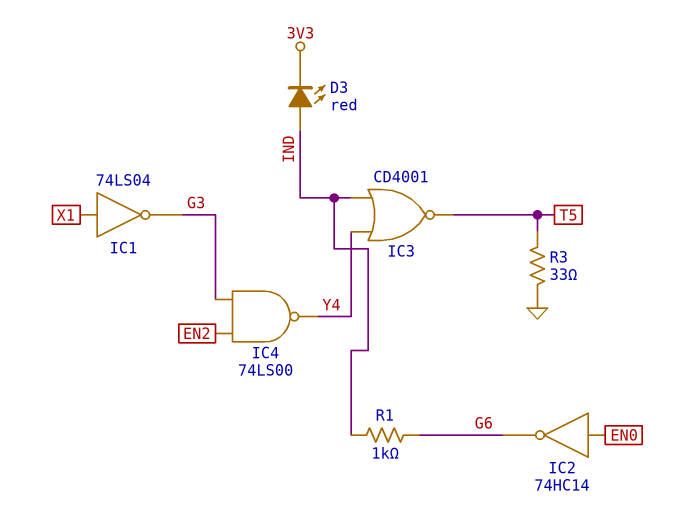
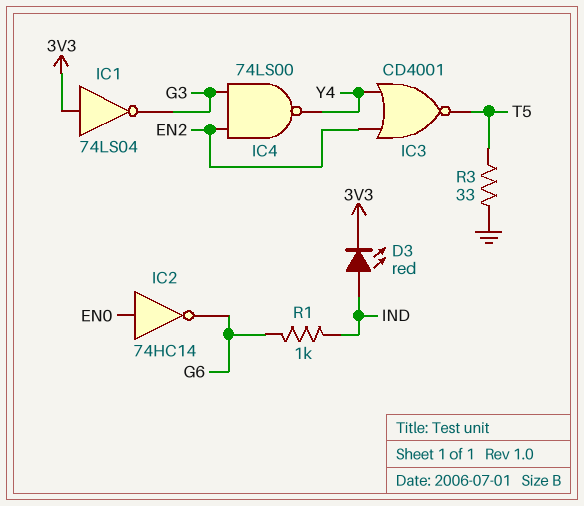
IC1: NOT 74LS04 (in X1, out G3) -> NOT 74LS04 (in 3V3, out G3)
IC3: NOR CD4001 (in IND, in Y4, out T5) -> NOR CD4001 (in EN2, in Y4, out T5)

